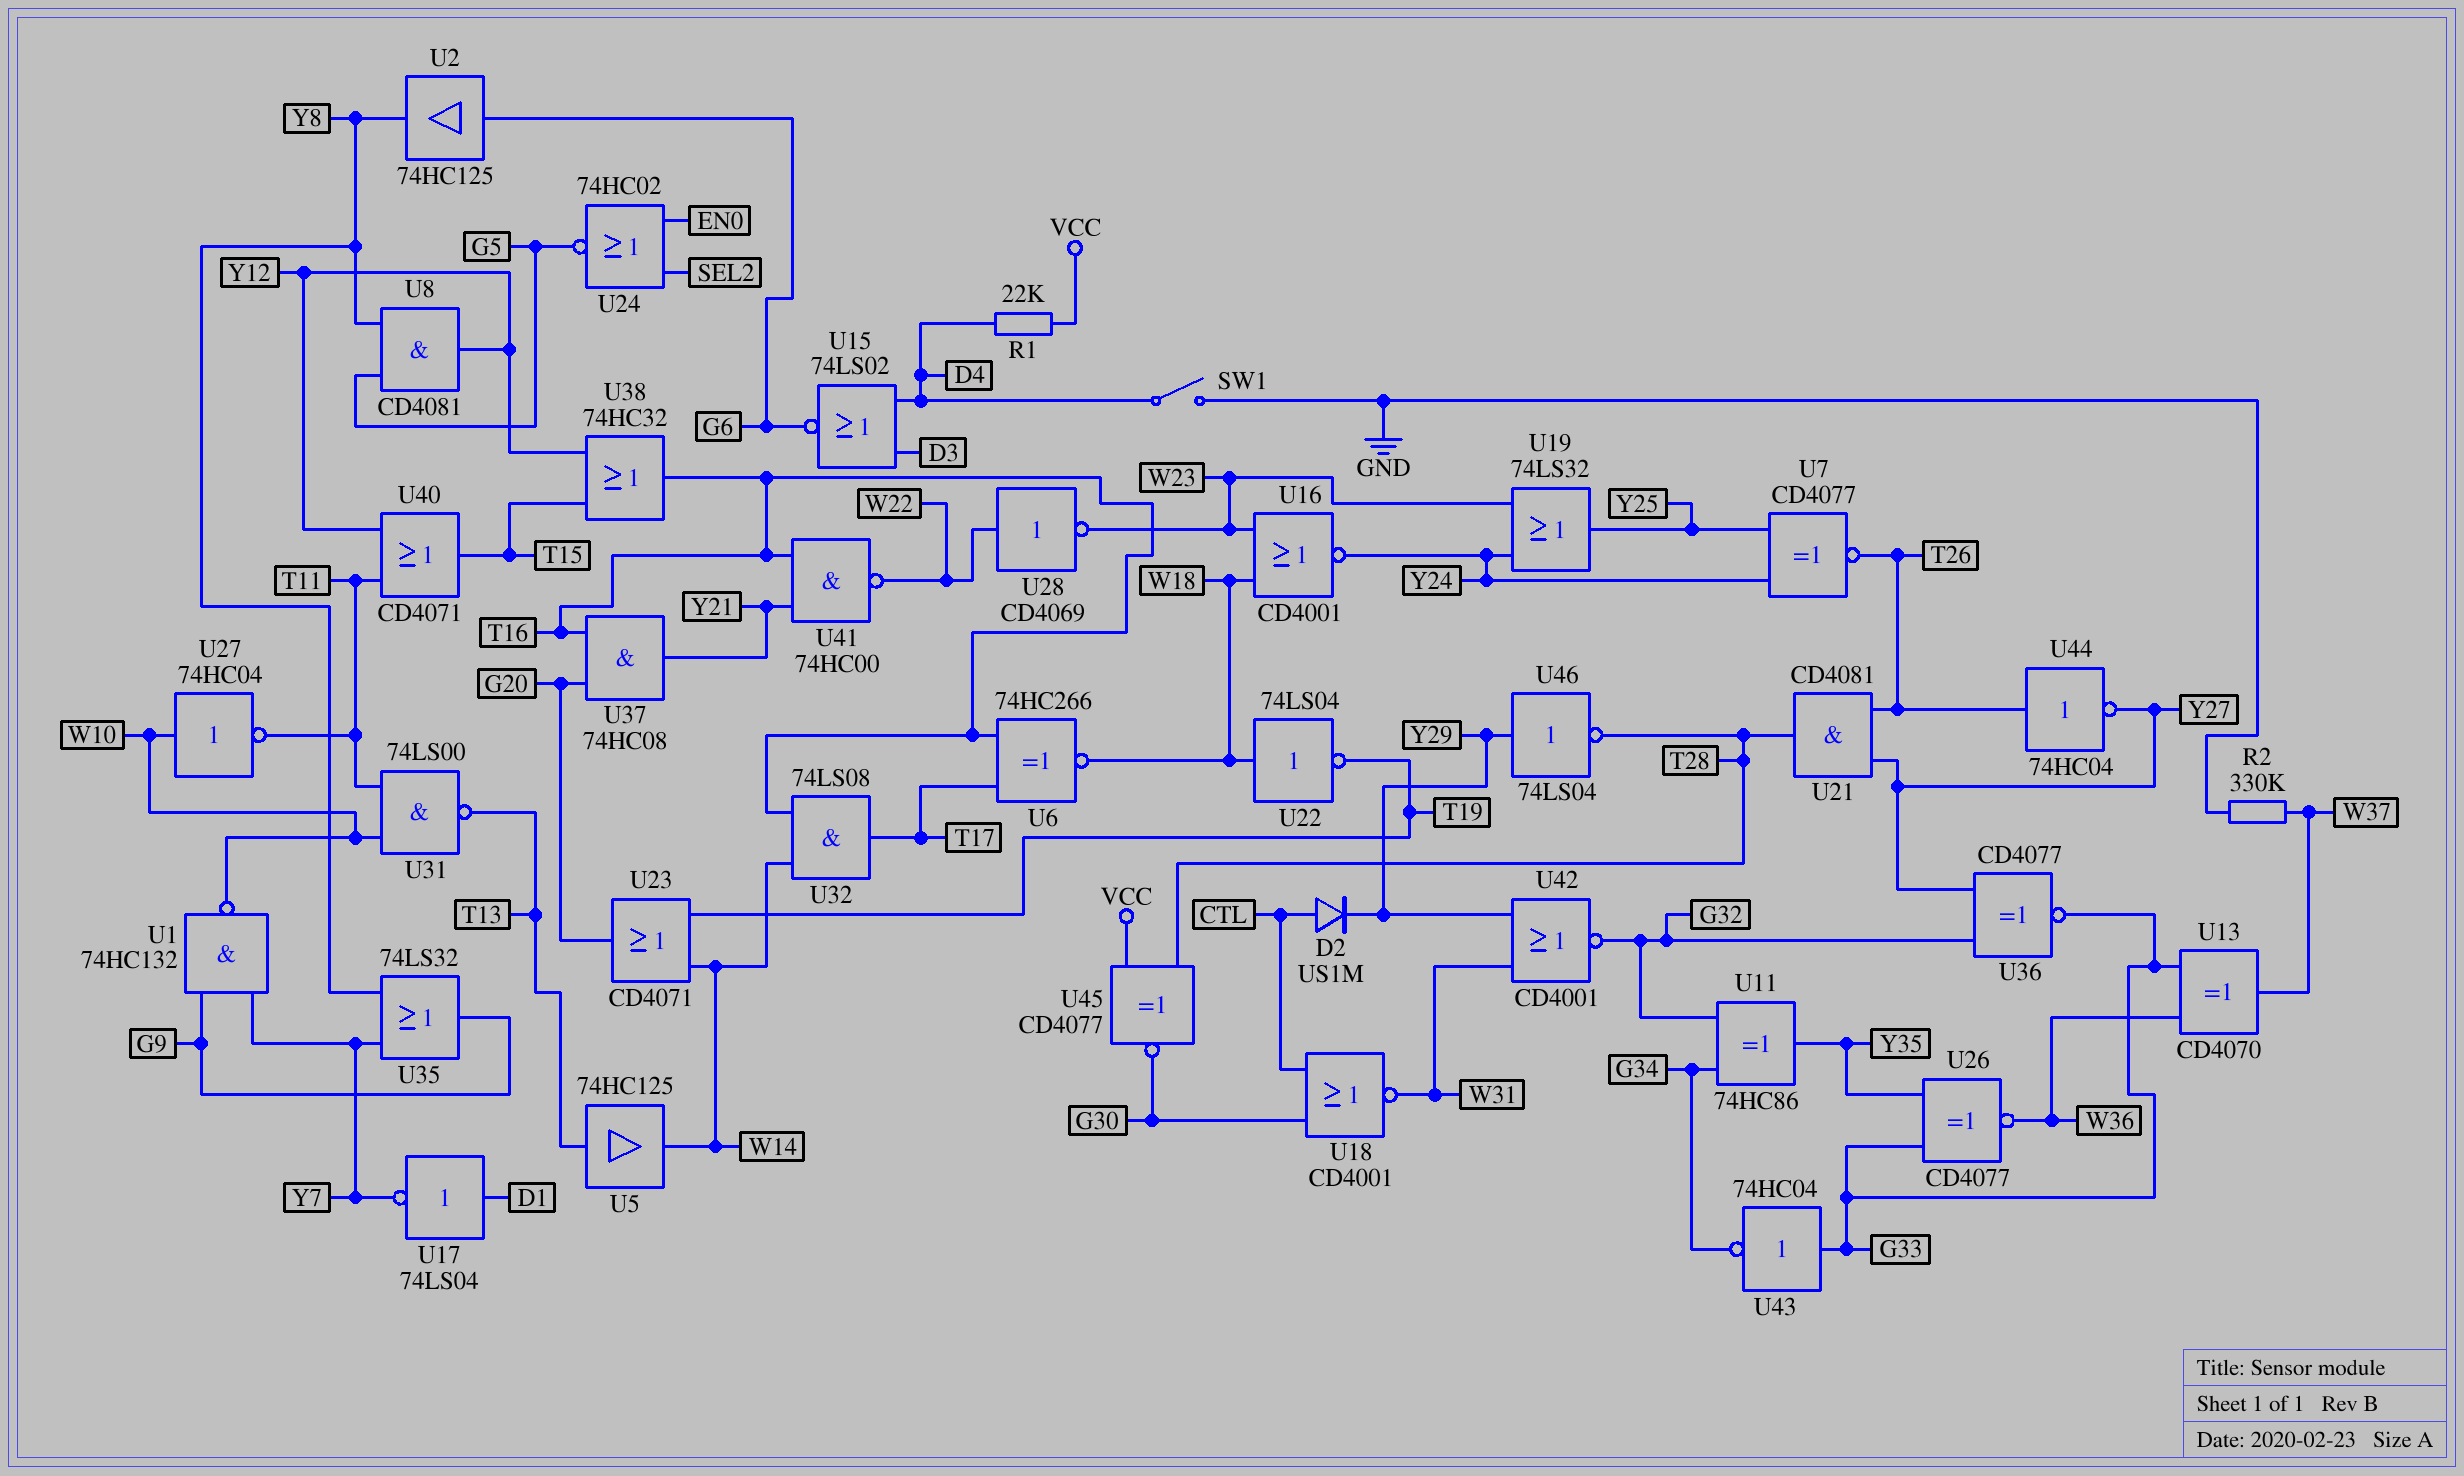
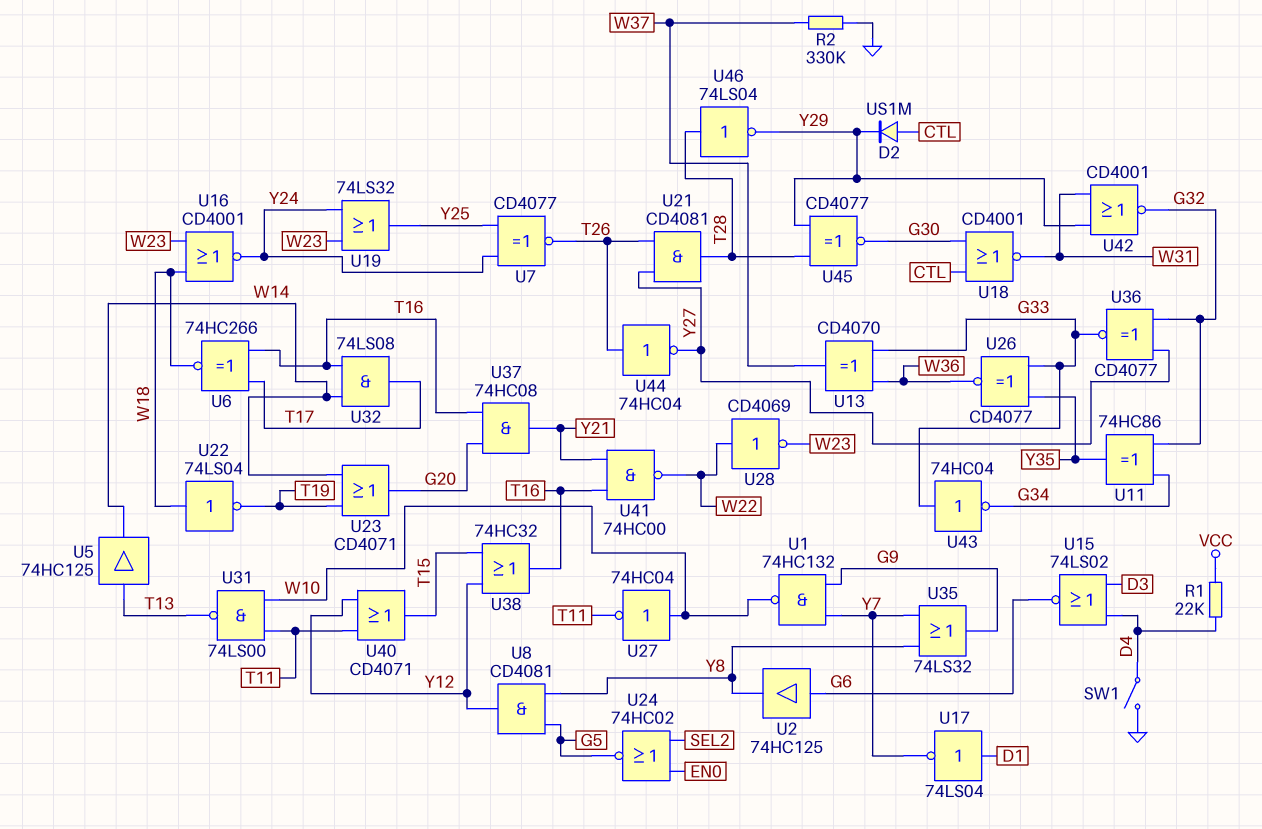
U45: XNOR CD4077 (in T28, in VCC, out G30) -> XNOR CD4077 (in T28, in Y29, out G30)
U46: NOT 74LS04 (in Y29, out T28) -> NOT 74LS04 (in T28, out Y29)

